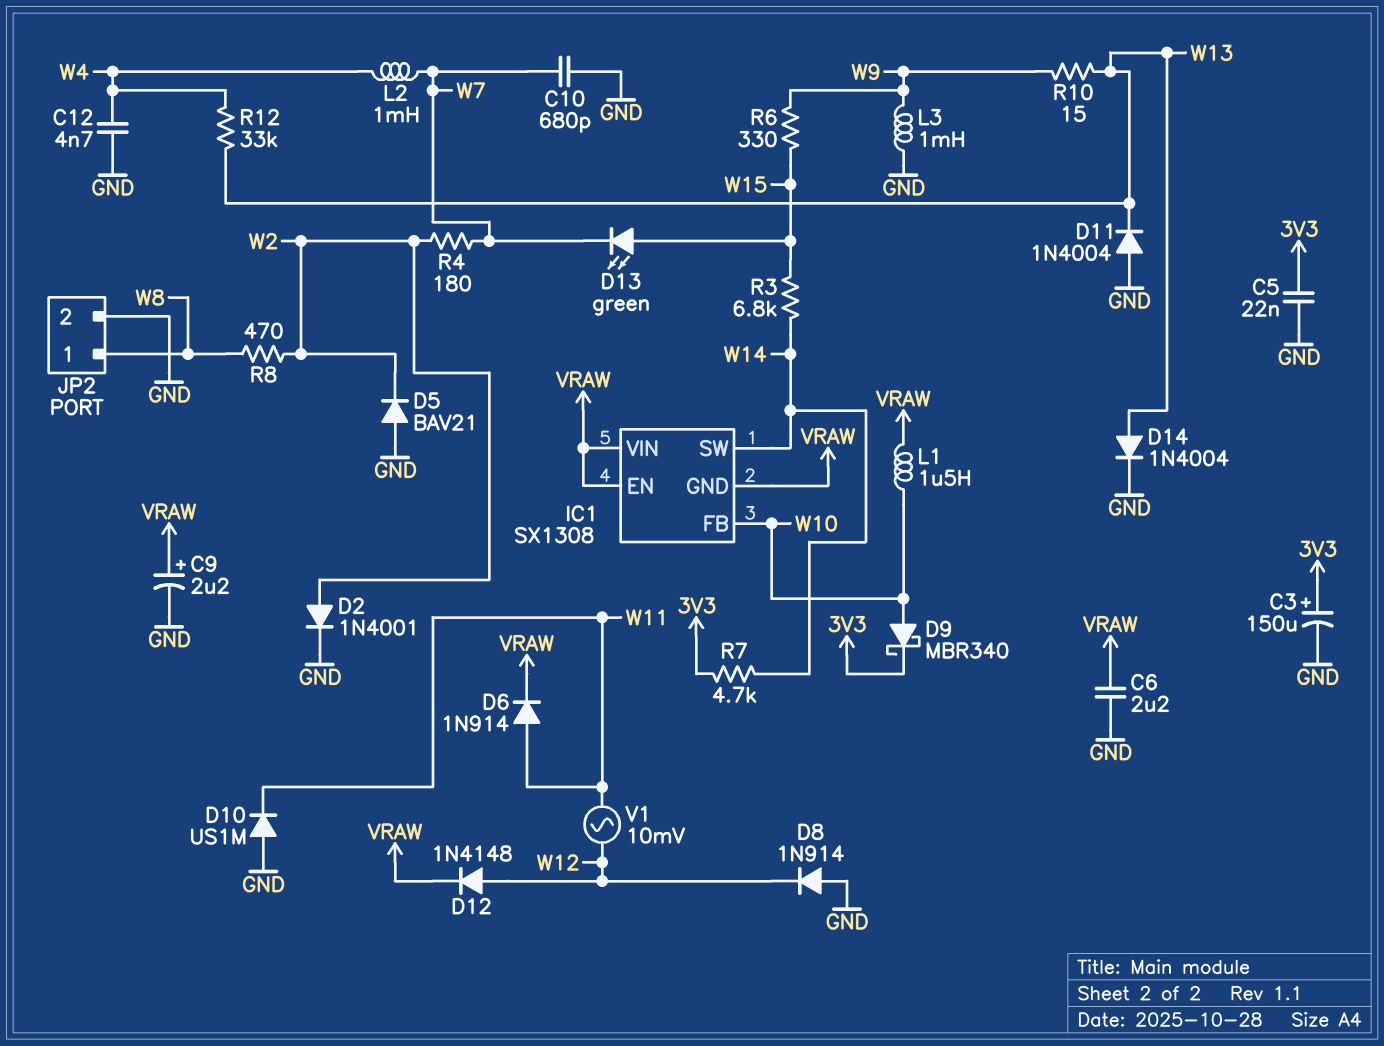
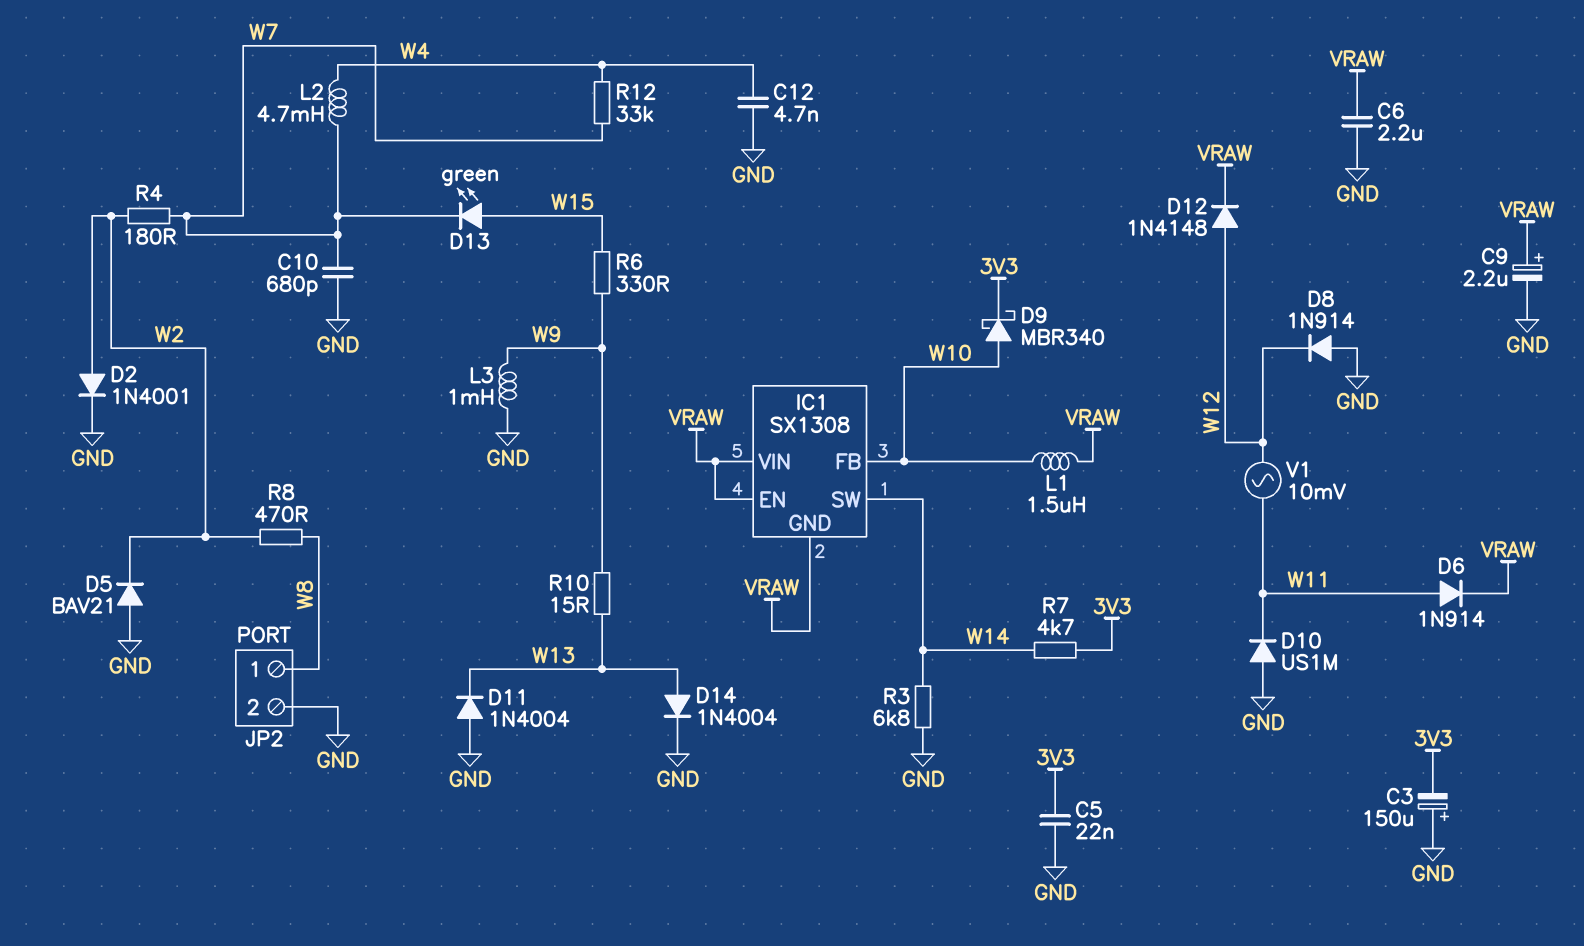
C3: 150uF (plus 3V3, minus GND) -> 150uF (plus GND, minus 3V3)
L2: 1mH (W4, W7) -> 4.7mH (W4, W7)
R3: 6.8k (W14, W15) -> 6.8k (GND, W14)
R12: 33k (W4, W13) -> 33k (W4, W7)

